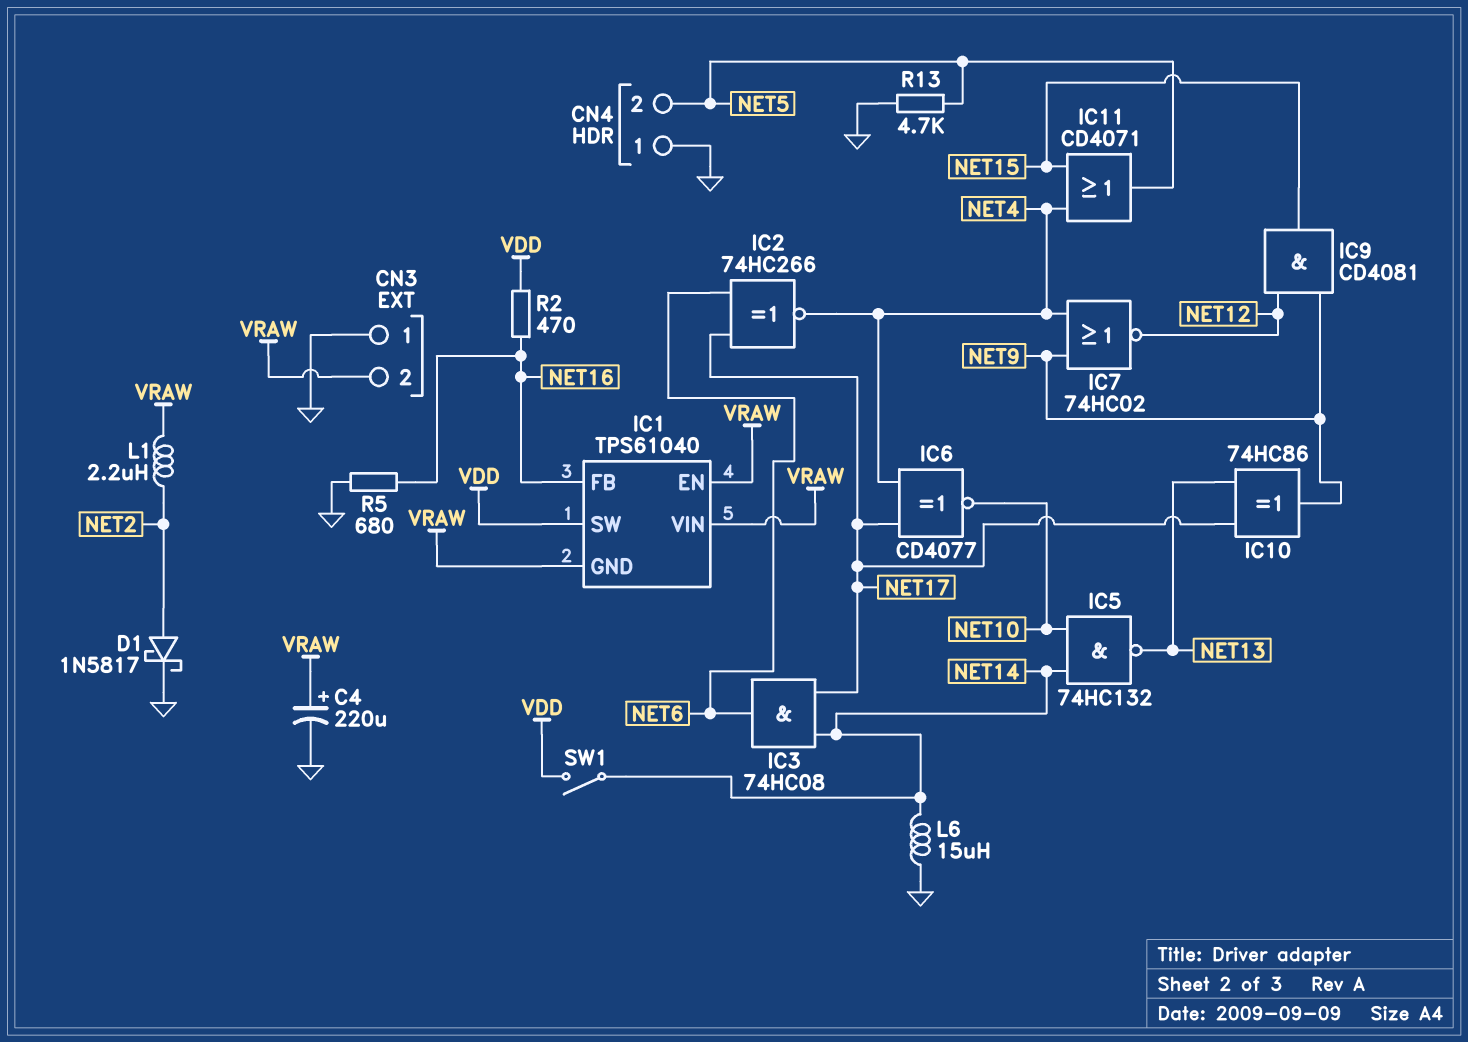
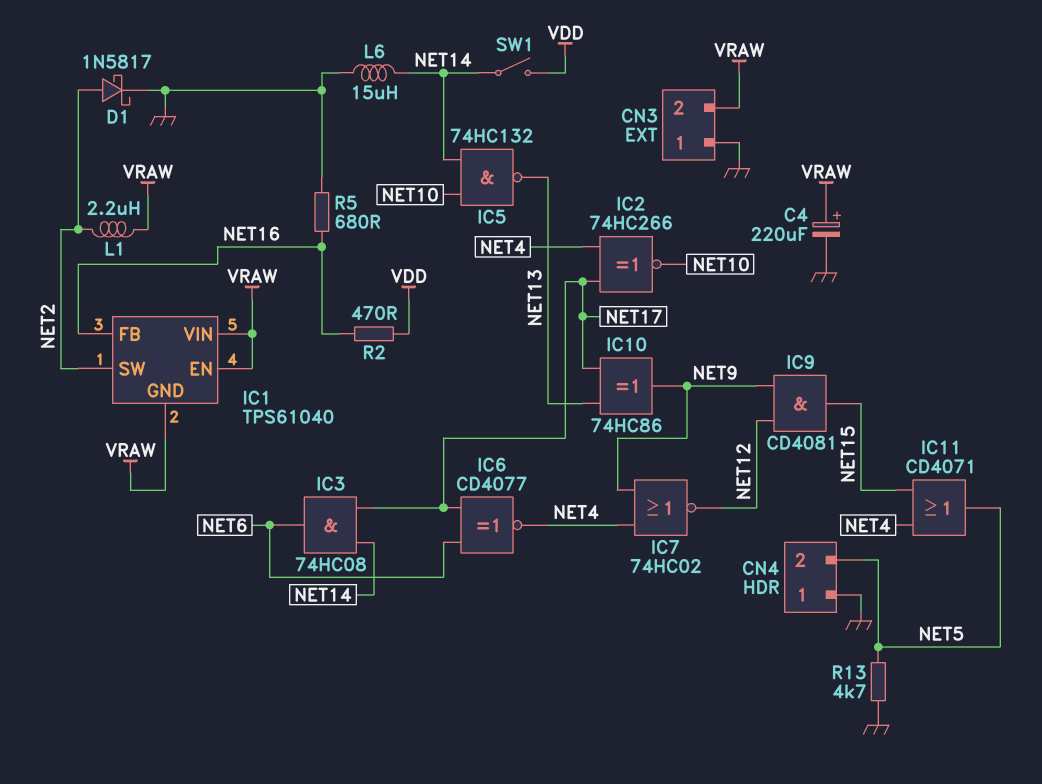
IC1 pin SW: VDD -> NET2
IC2: XNOR 74HC266 (in NET6, in NET17, out NET4) -> XNOR 74HC266 (in NET4, in NET17, out NET10)
IC6: XNOR CD4077 (in NET4, in NET17, out NET10) -> XNOR CD4077 (in NET6, in NET17, out NET4)

